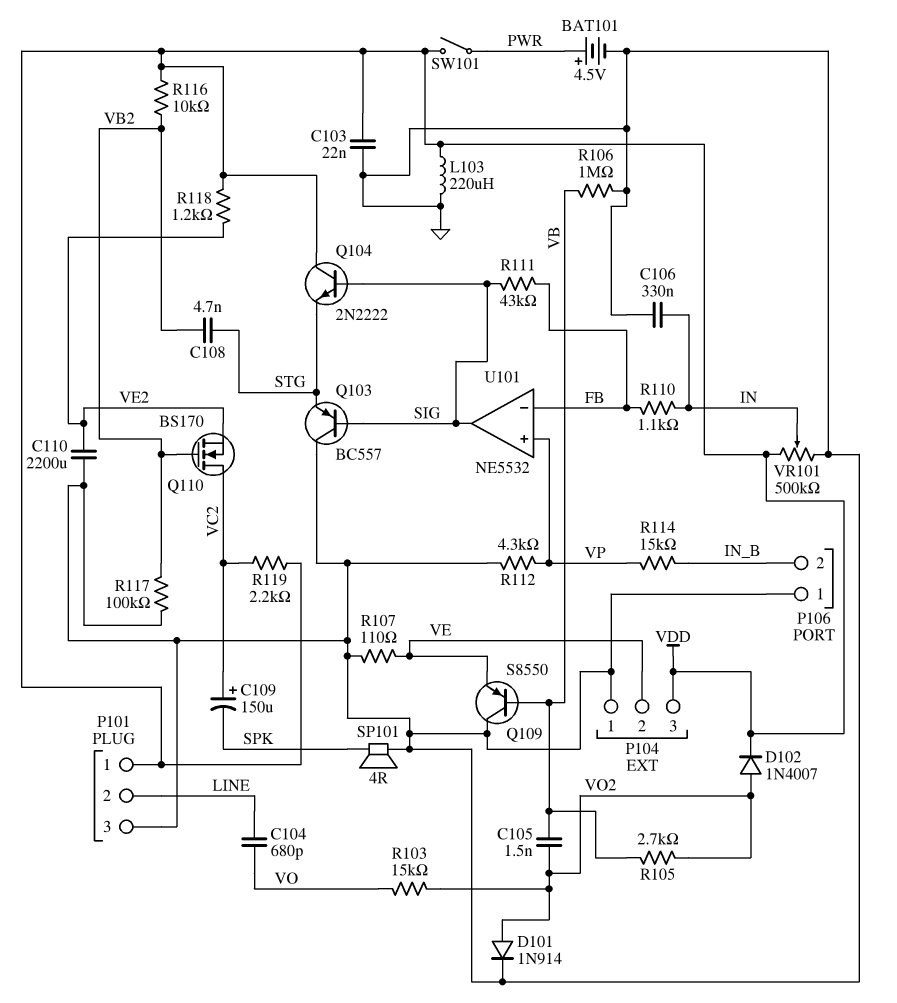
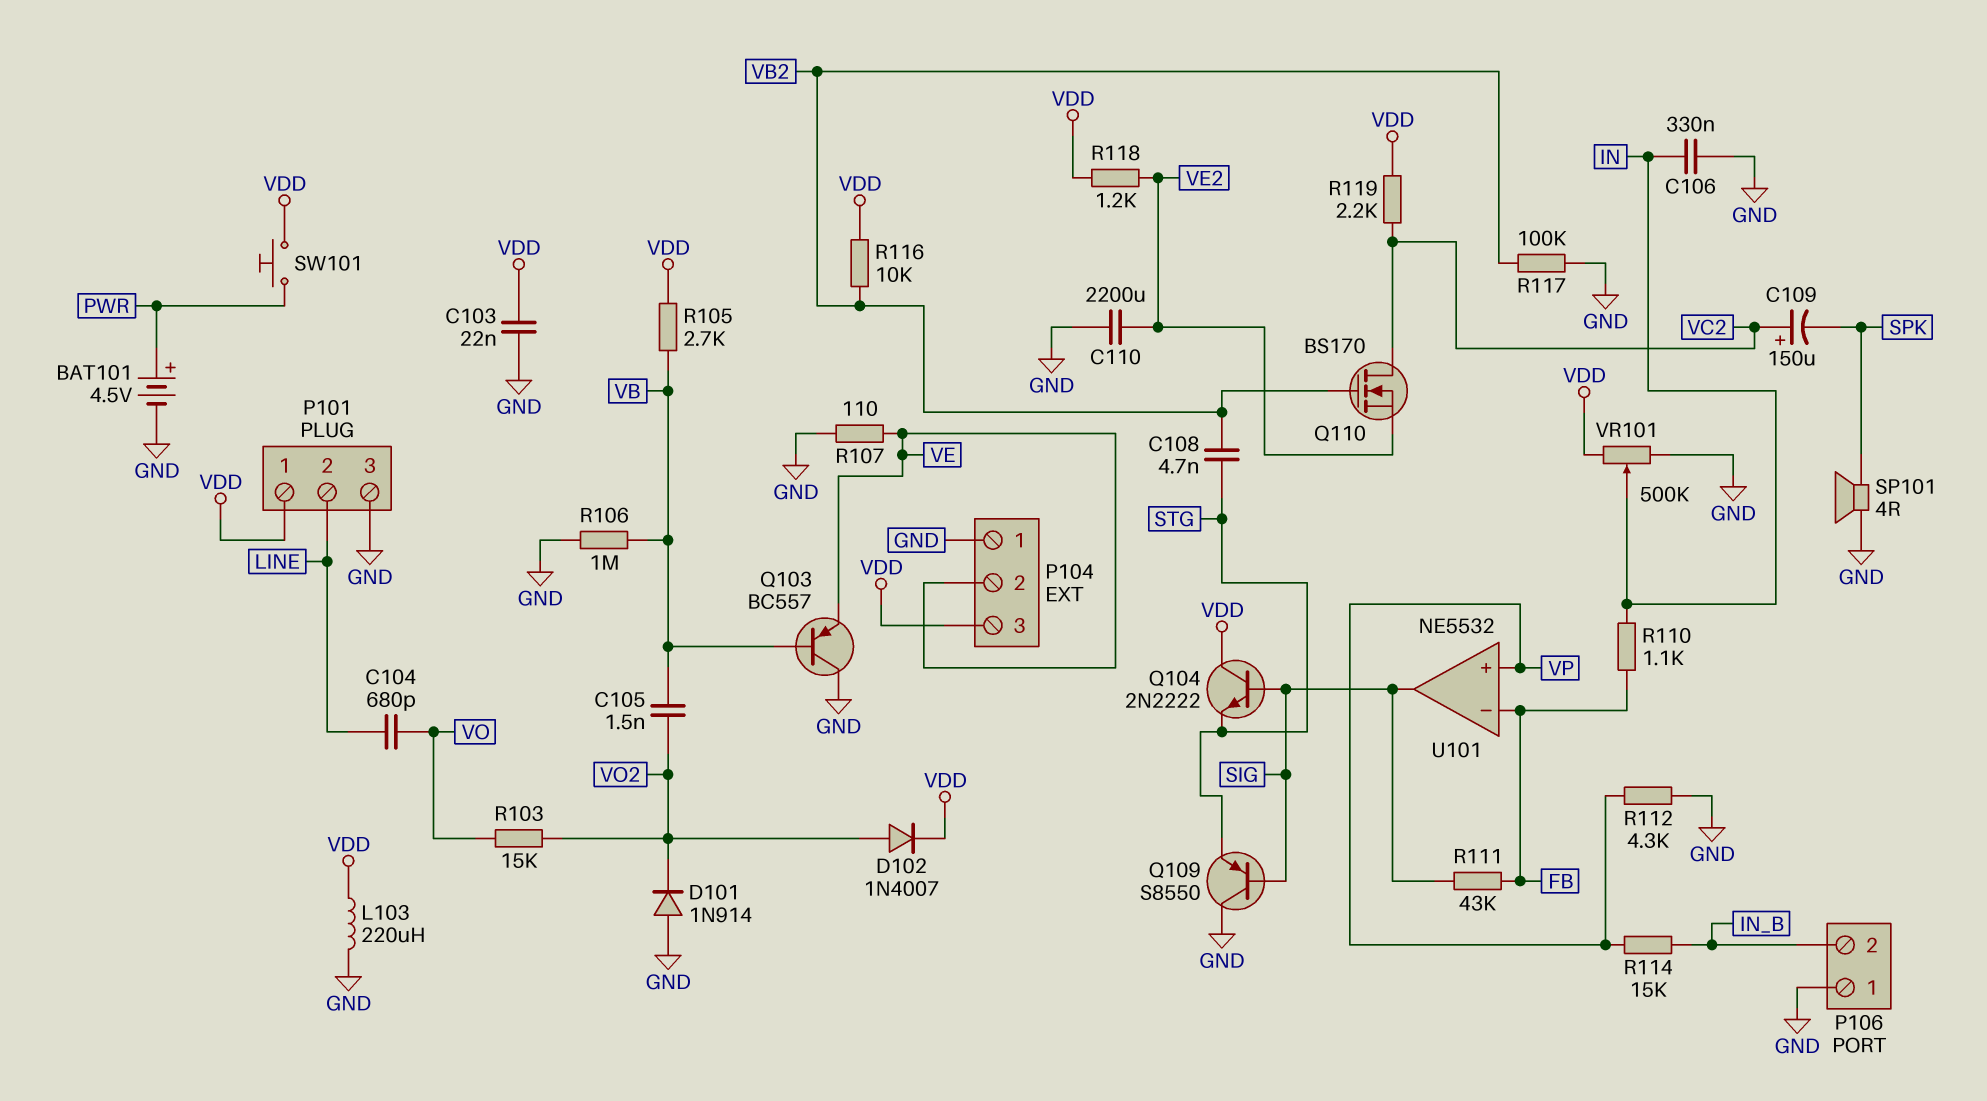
D101: diode 1N914 (A VO2, K GND) -> diode 1N914 (A GND, K VO2)
Q103: PNP BC557 (B SIG, C GND, E STG) -> PNP BC557 (B VB, C GND, E VE)
Q109: PNP S8550 (B VB, C GND, E VE) -> PNP S8550 (B SIG, C GND, E STG)
R105: 2.7k (VB, VO2) -> 2.7k (VB, VDD)
SW101: switch (PWR, VDD) -> button (PWR, VDD)

